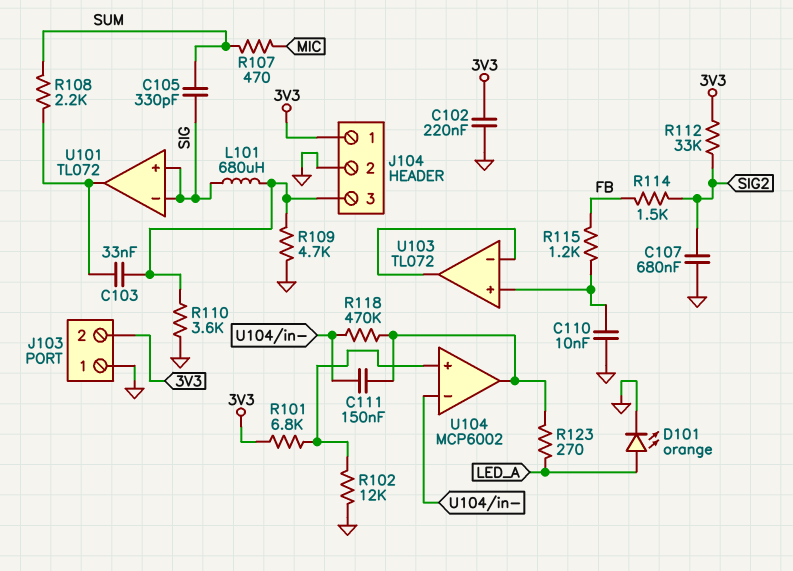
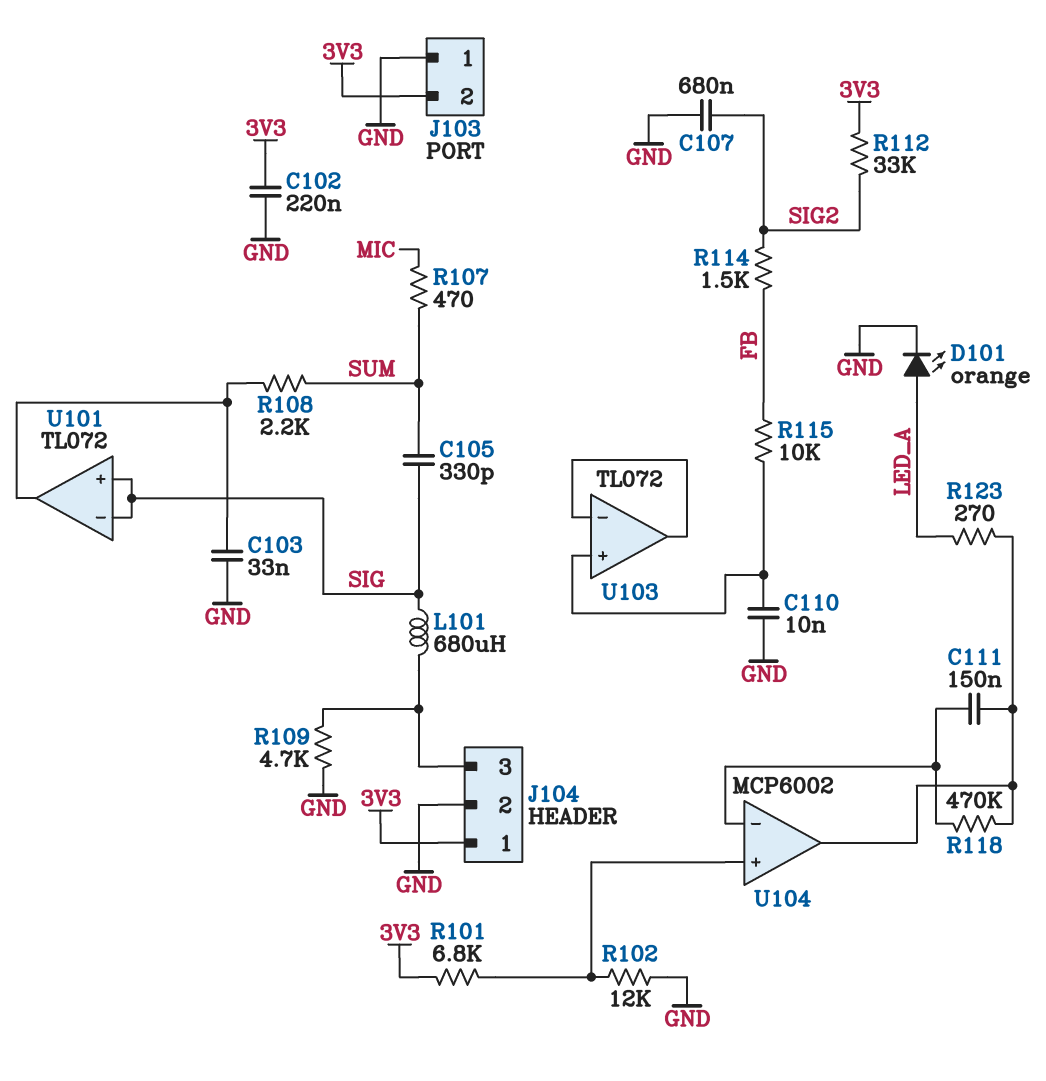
C103: 33nF (J104/3, U101/out) -> 33nF (GND, U101/out)
R110: 3.6k (GND, J104/3) -> none
R115: 1.2k (FB, U103/in+) -> 10k (FB, U103/in+)

